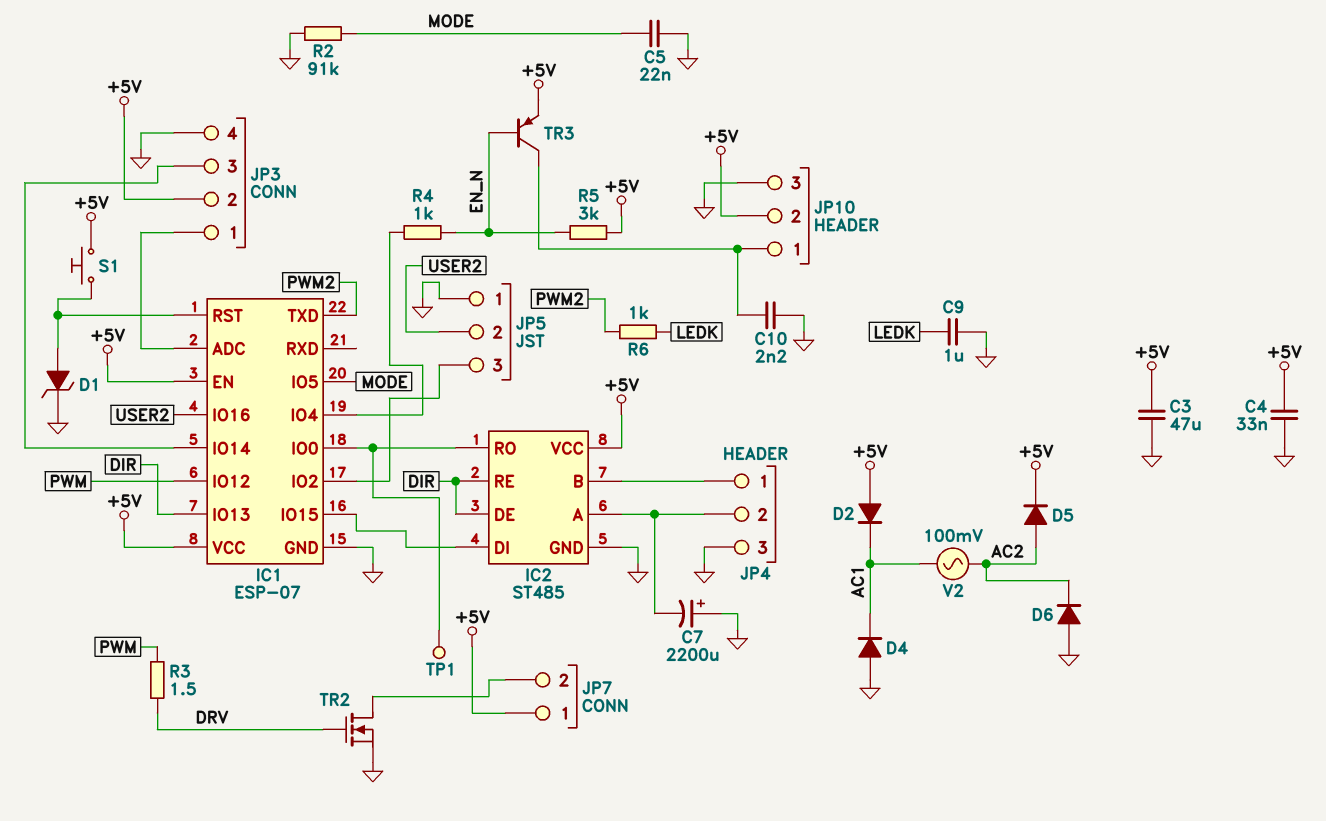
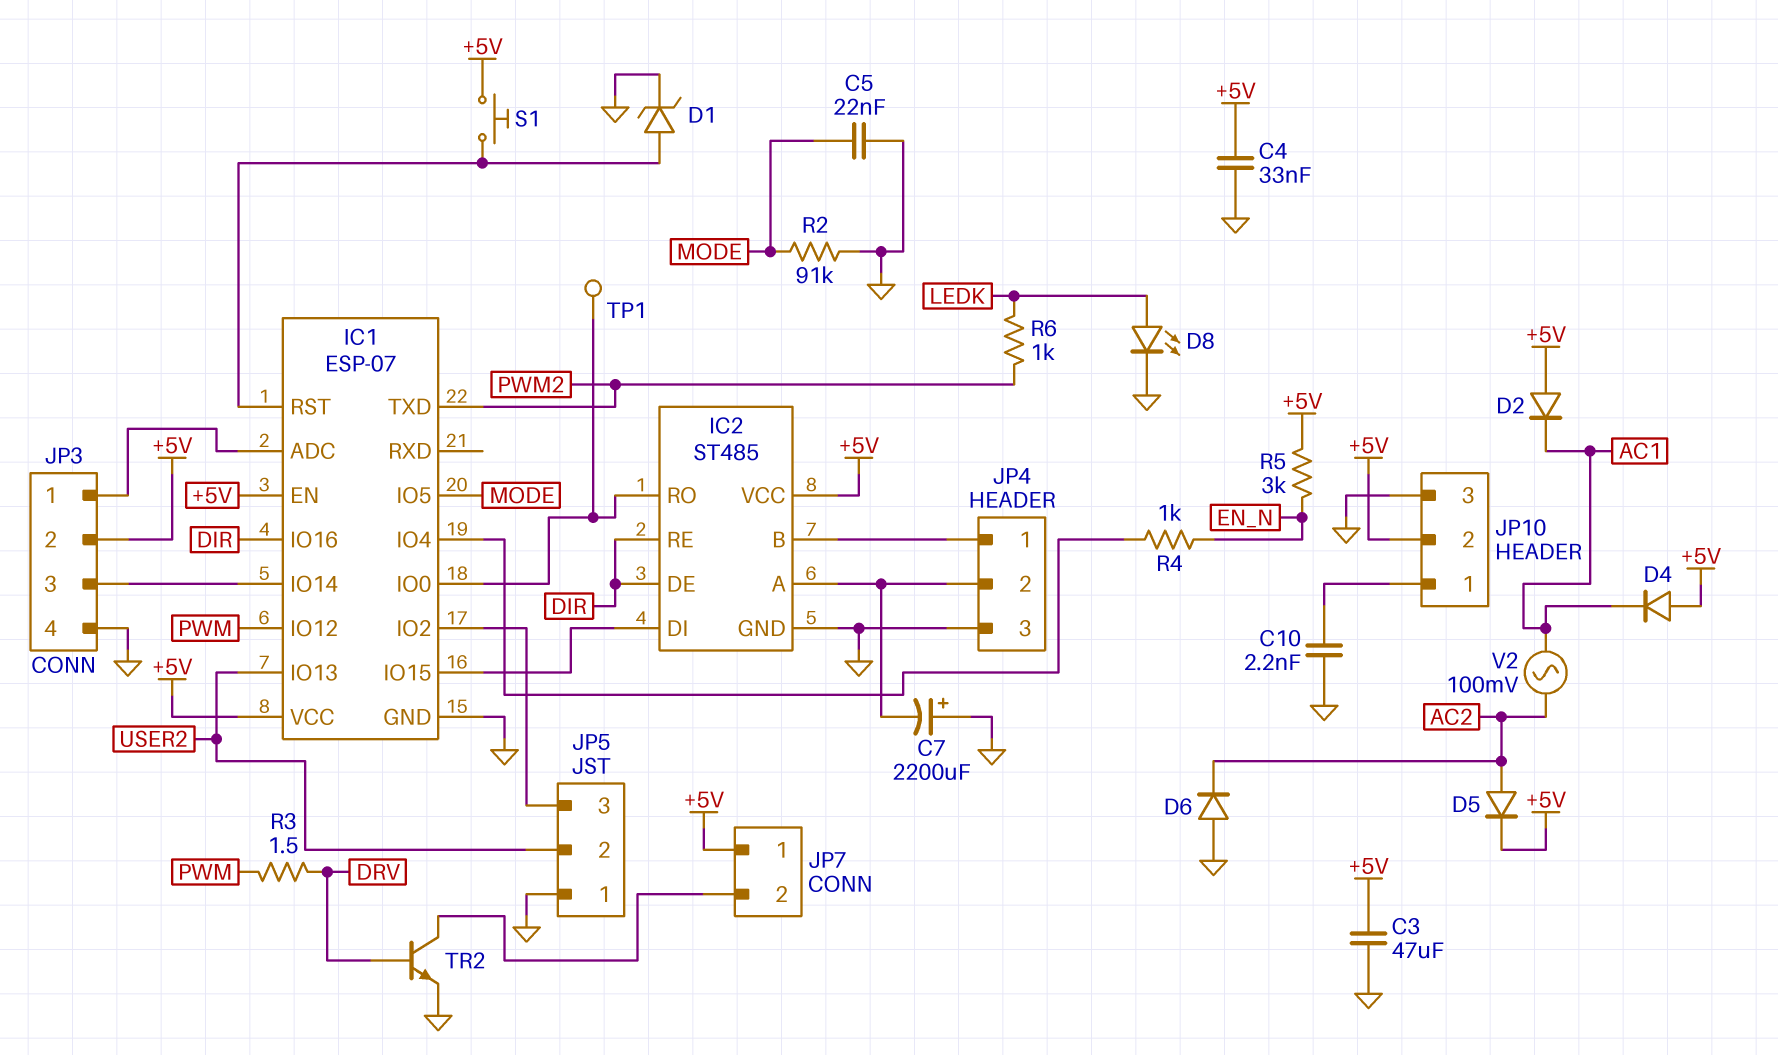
C9: 1uF (GND, LEDK) -> none
D4: diode (A GND, K AC1) -> diode (A +5V, K AC1)
D8: none -> LED (A LEDK, K GND)
IC1 pin IO13: DIR -> USER2
IC1 pin IO16: USER2 -> DIR
TR2: NMOS (G DRV, D JP7/2, S GND) -> NPN (B DRV, C JP7/2, E GND)
TR3: PNP (B EN_N, C JP10/1, E +5V) -> none

